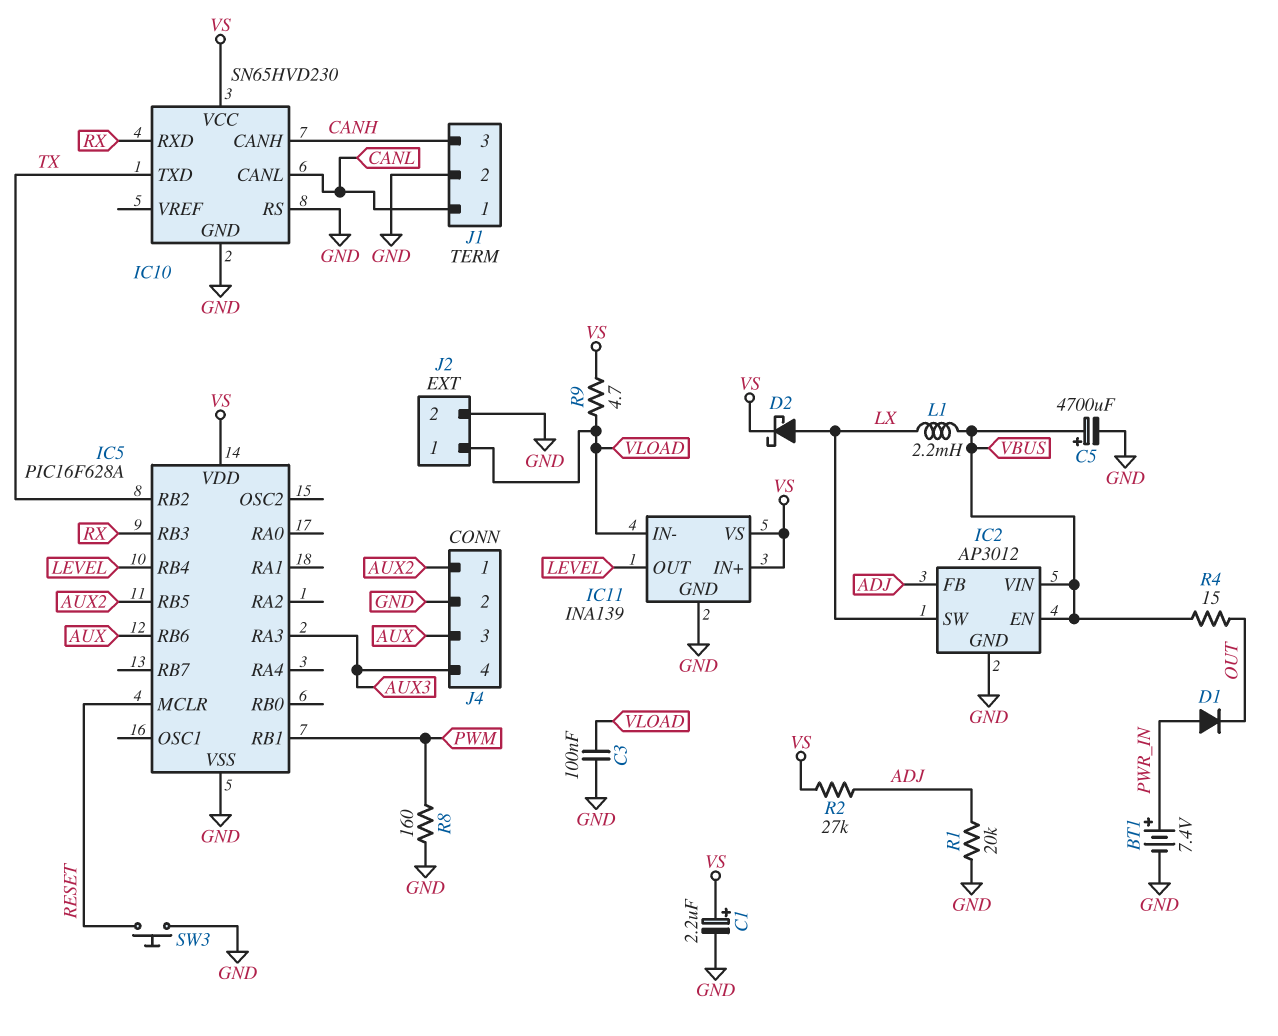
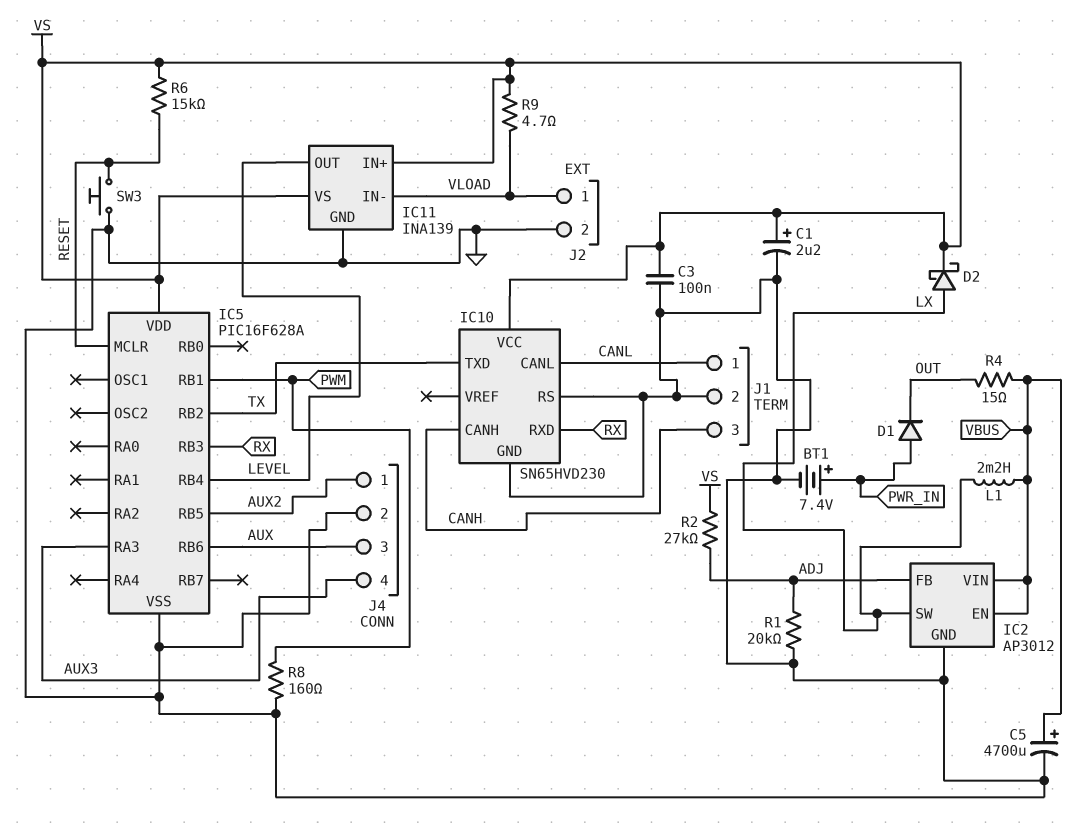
C3: 100nF (GND, VLOAD) -> 100nF (GND, VS)
R6: none -> 15k (RESET, VS)

